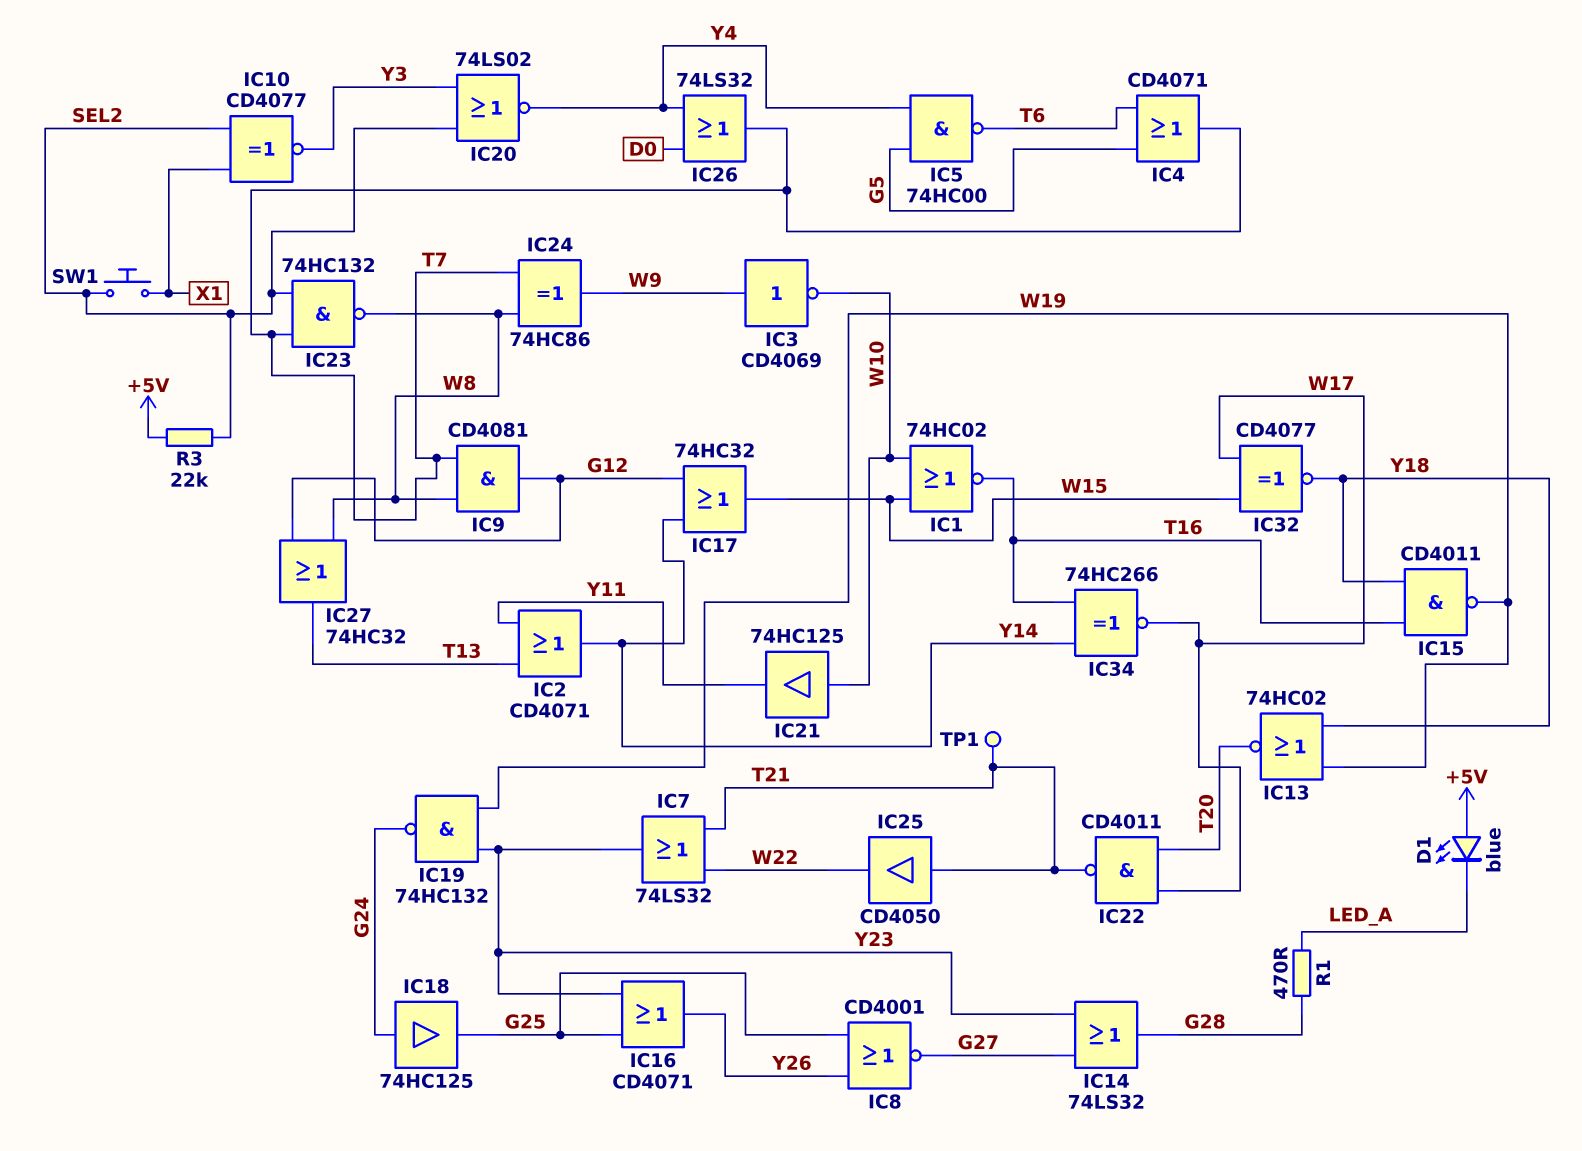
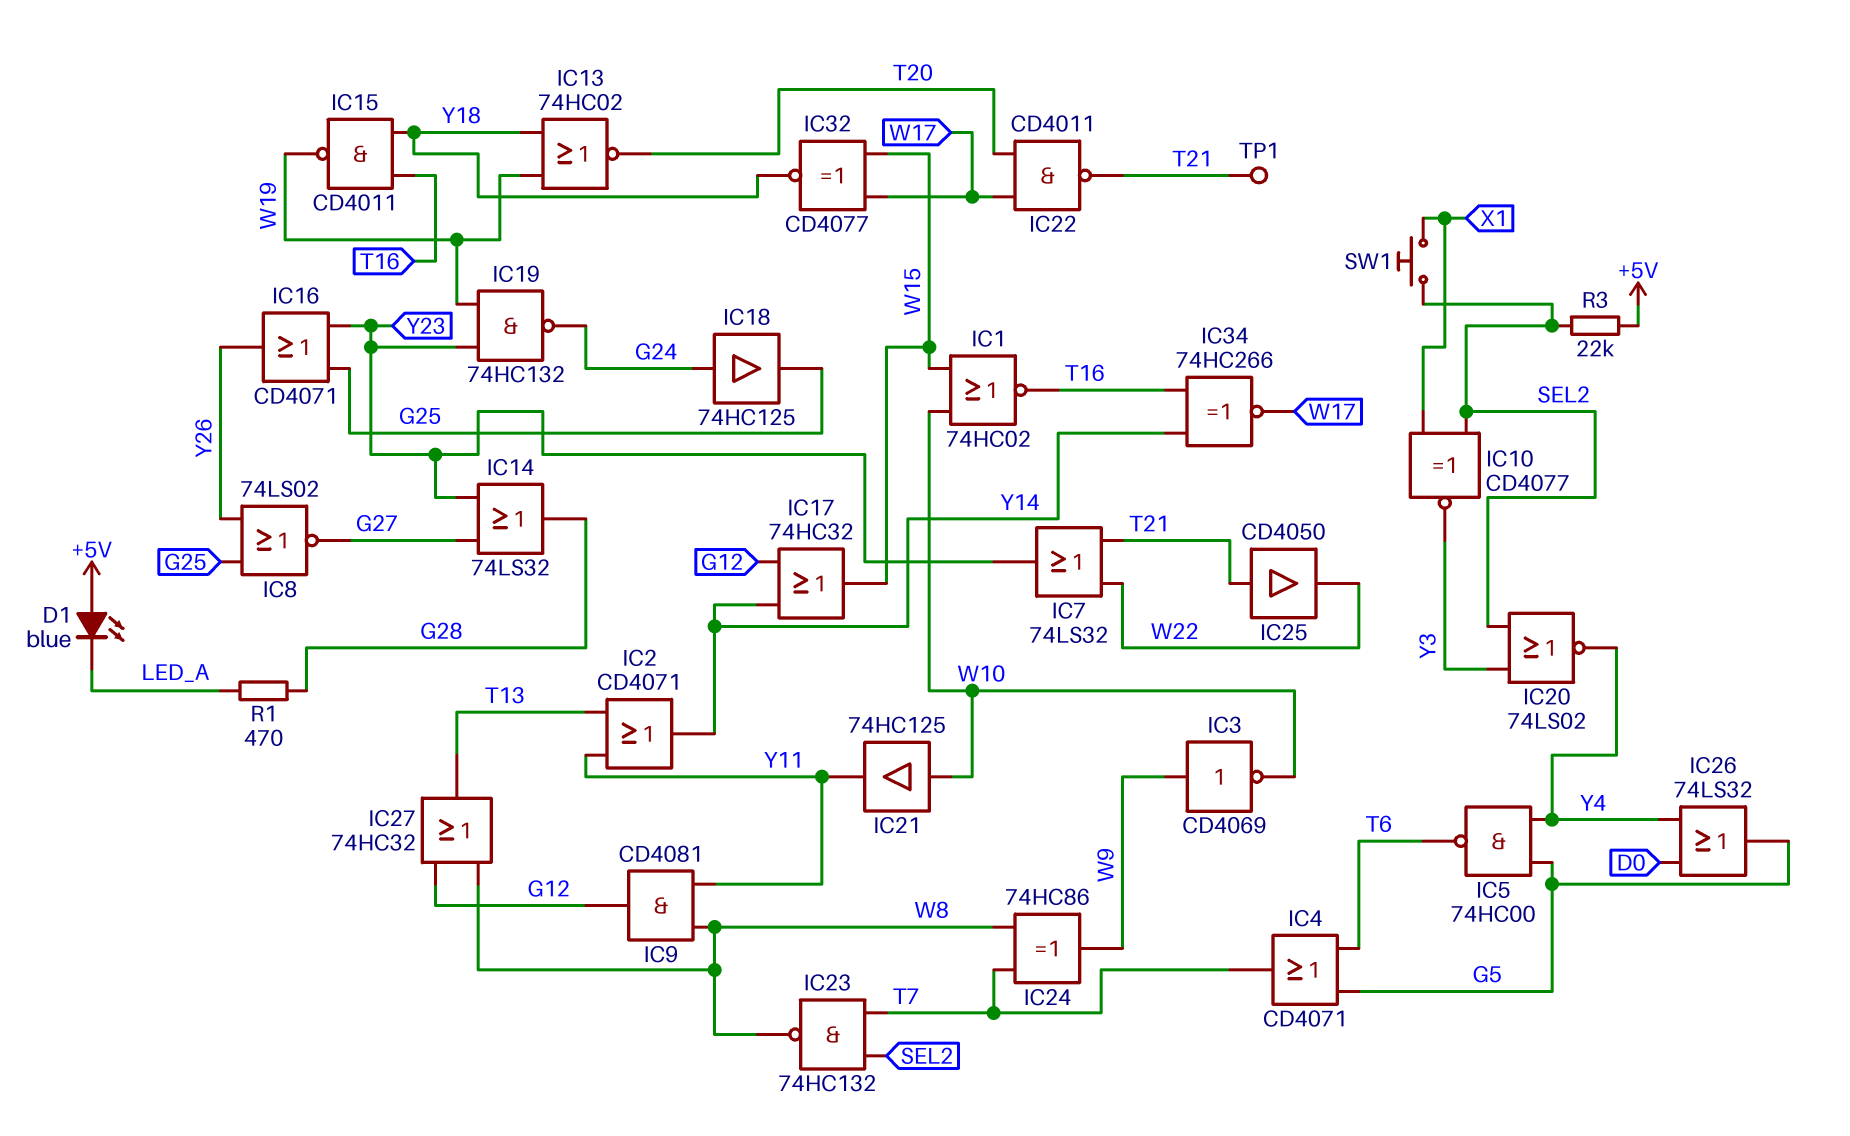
IC8: NOR CD4001 (in G25, in Y26, out G27) -> NOR 74LS02 (in G25, in Y26, out G27)
IC9: AND CD4081 (in T7, in W8, out G12) -> AND CD4081 (in W8, in Y11, out G12)
IC26: OR 74LS32 (in D0, in Y4, out T7) -> OR 74LS32 (in D0, in Y4, out G5)

